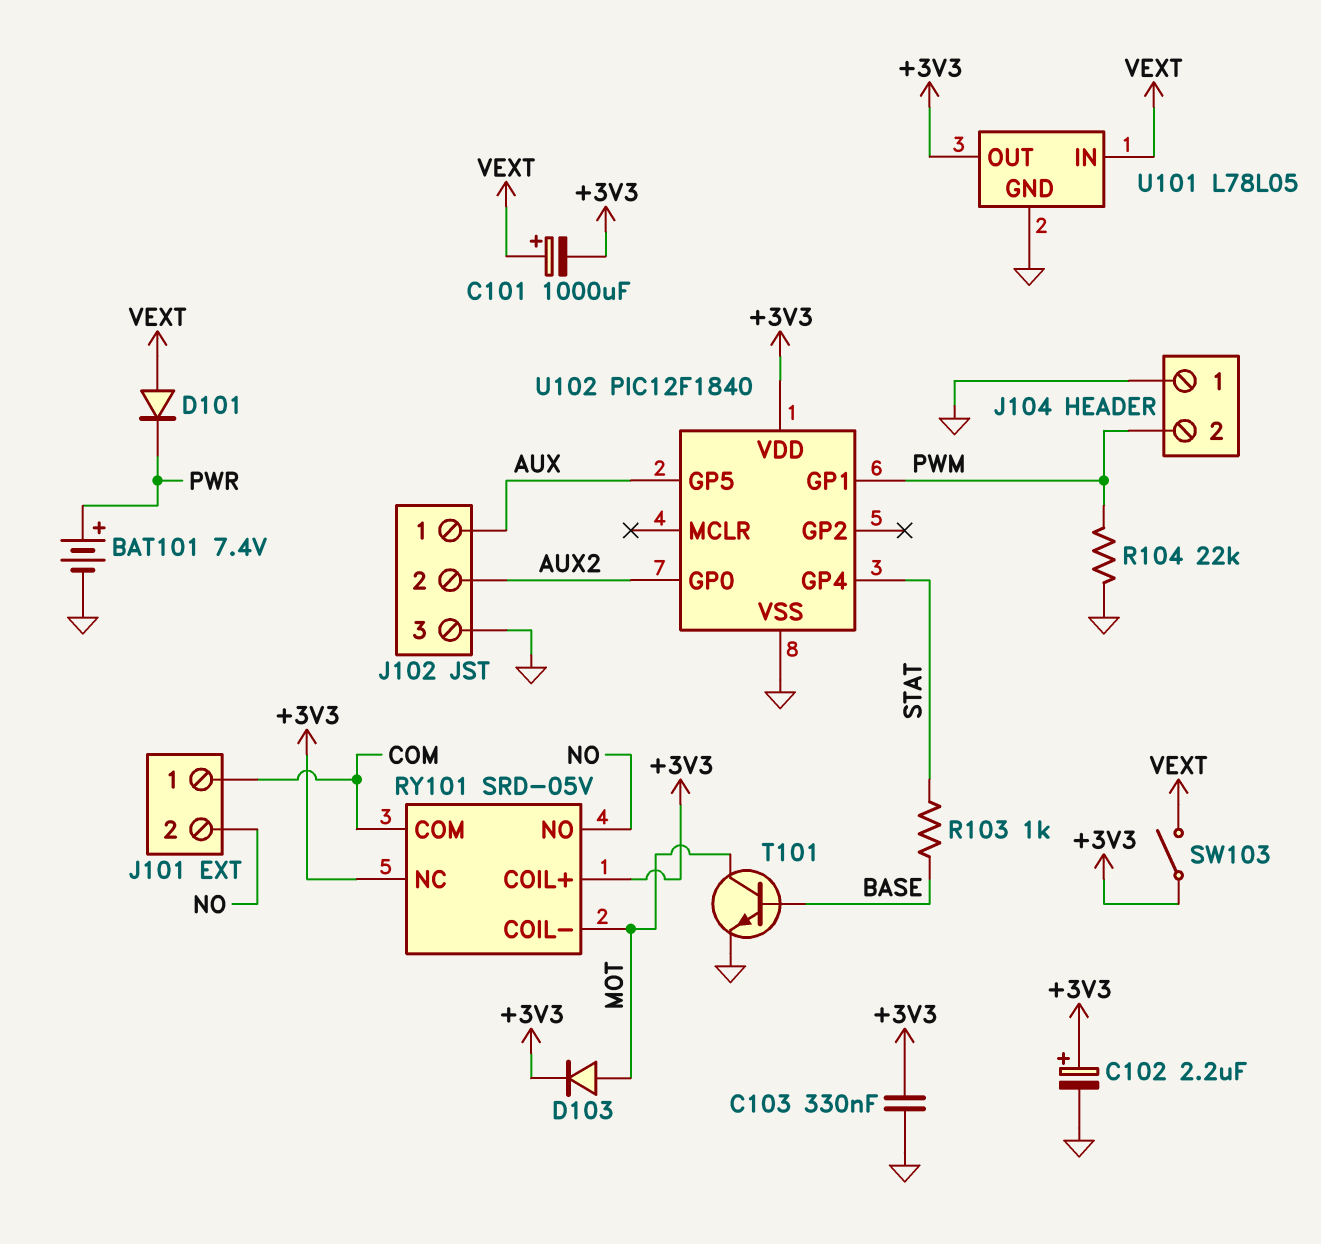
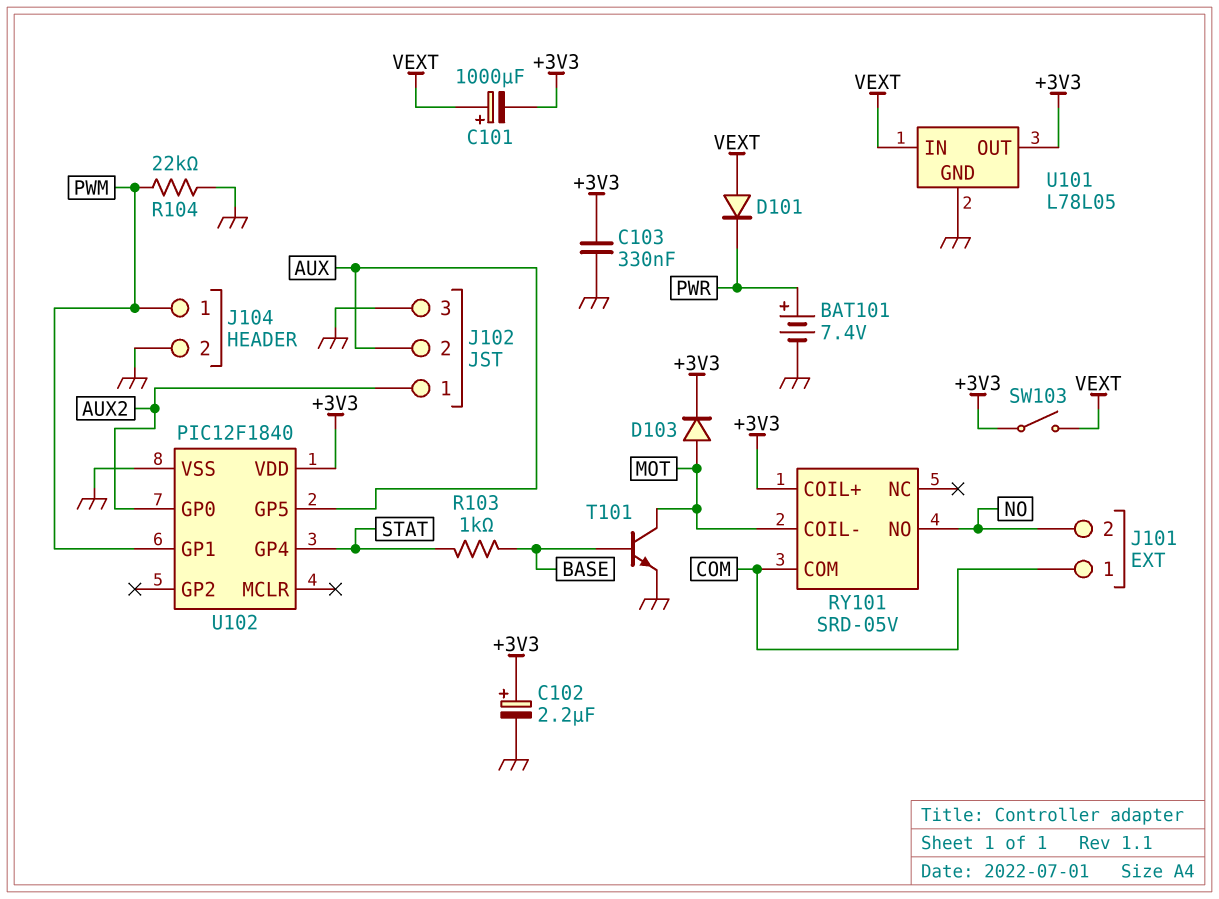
J102 pin 1: AUX -> AUX2
J102 pin 2: AUX2 -> AUX
J104 pin 1: GND -> PWM
J104 pin 2: PWM -> GND
RY101 pin NC: +3V3 -> none

